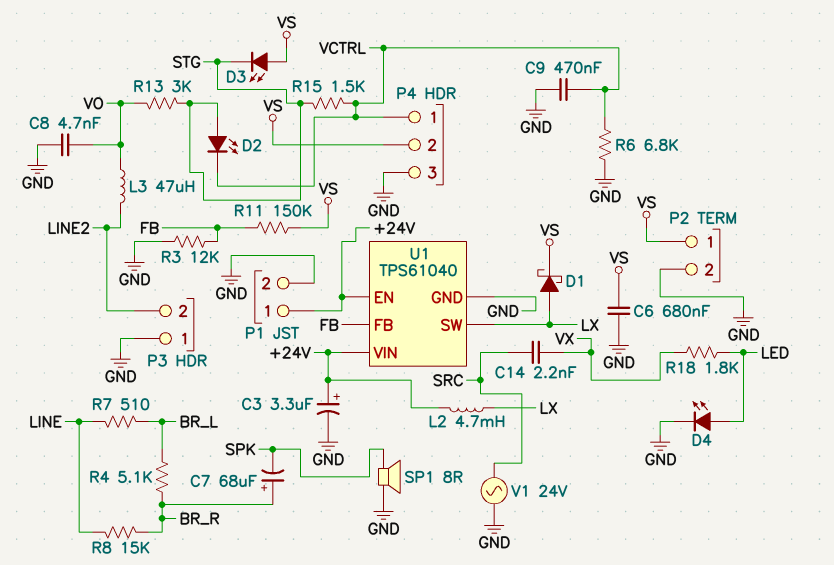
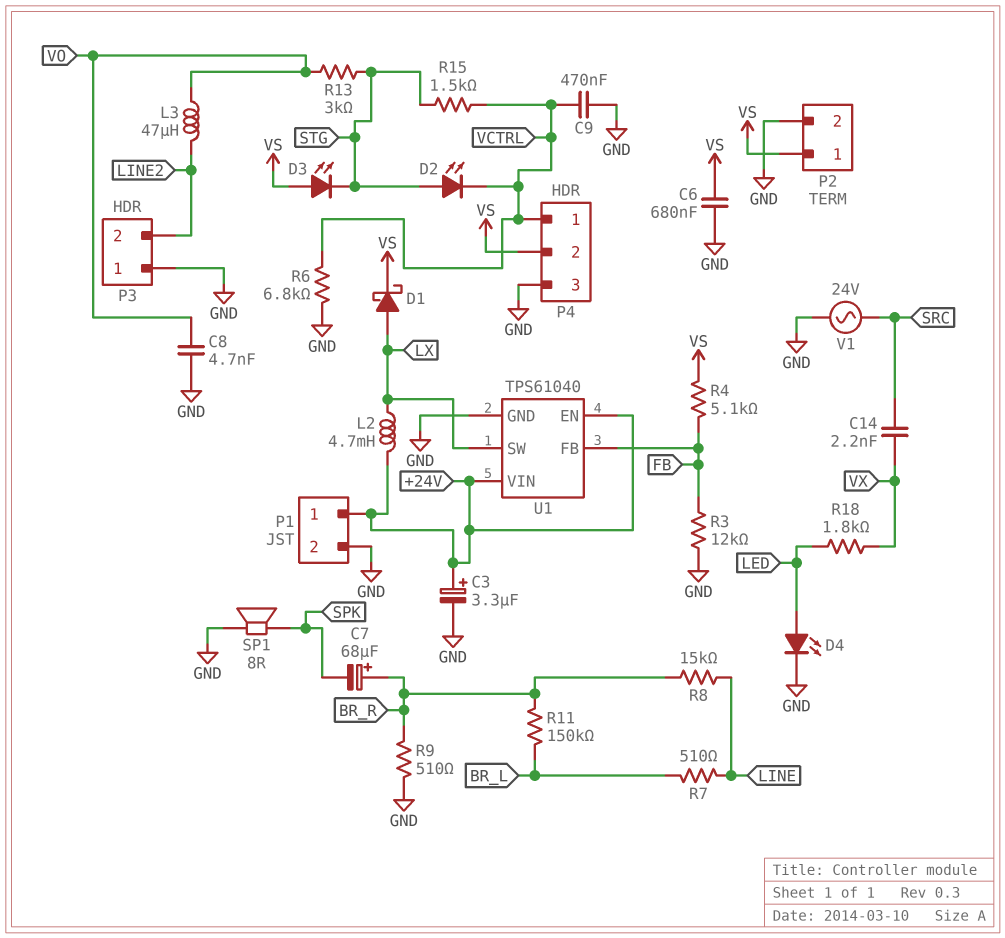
R4: 5.1k (BR_L, BR_R) -> 5.1k (FB, VS)
R9: none -> 510 (BR_R, GND)
R11: 150k (FB, VS) -> 150k (BR_L, BR_R)

